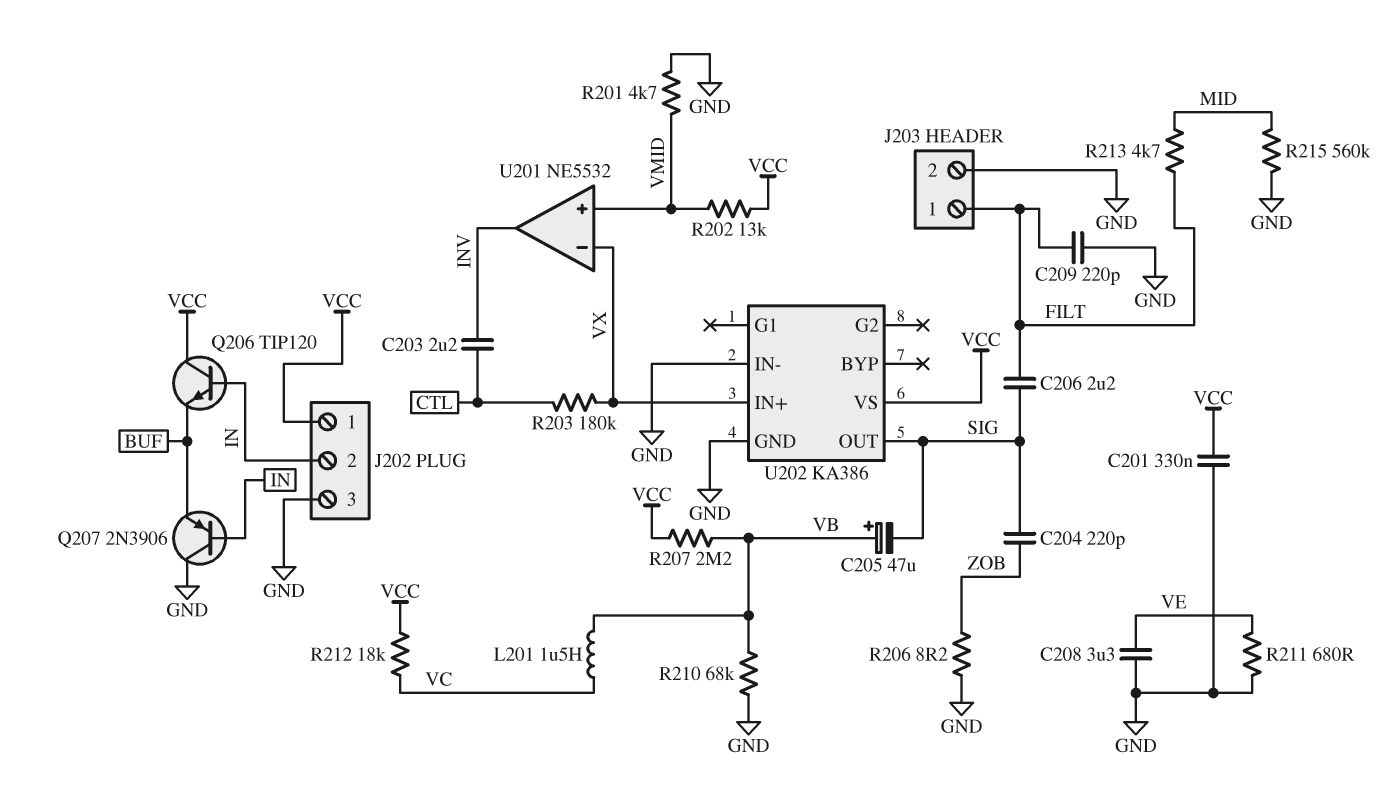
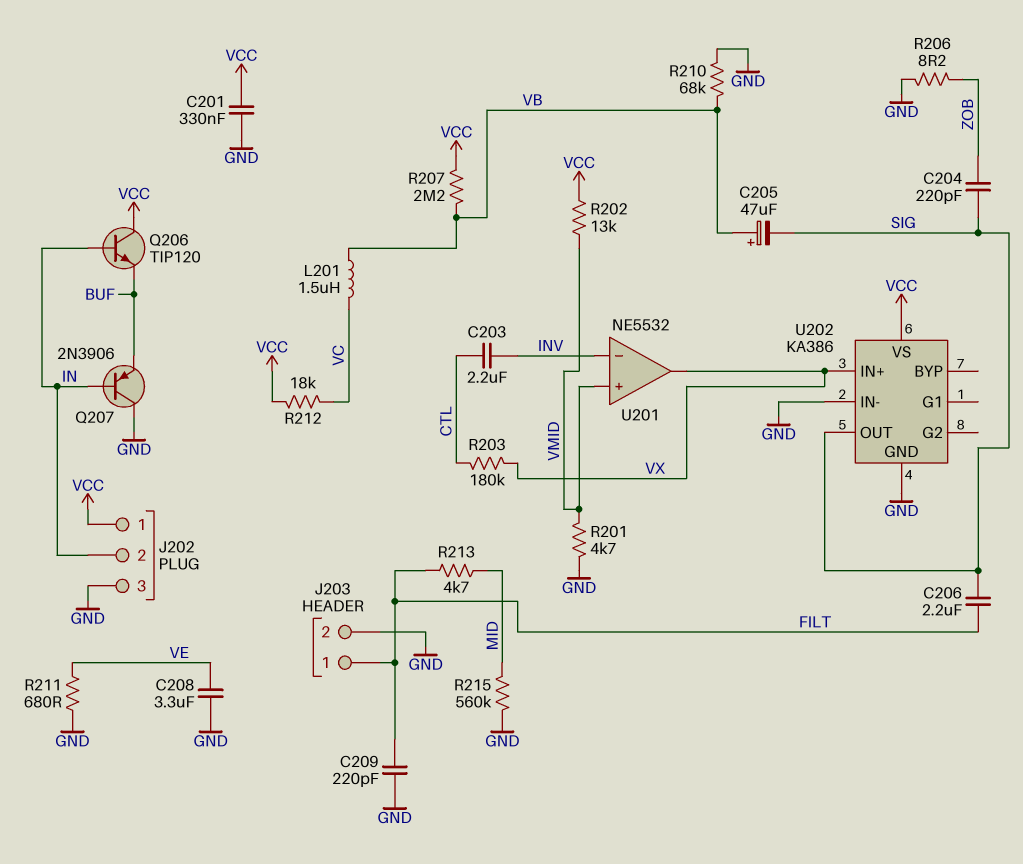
U201 pin in-: VX -> INV
U201 pin out: INV -> VX

